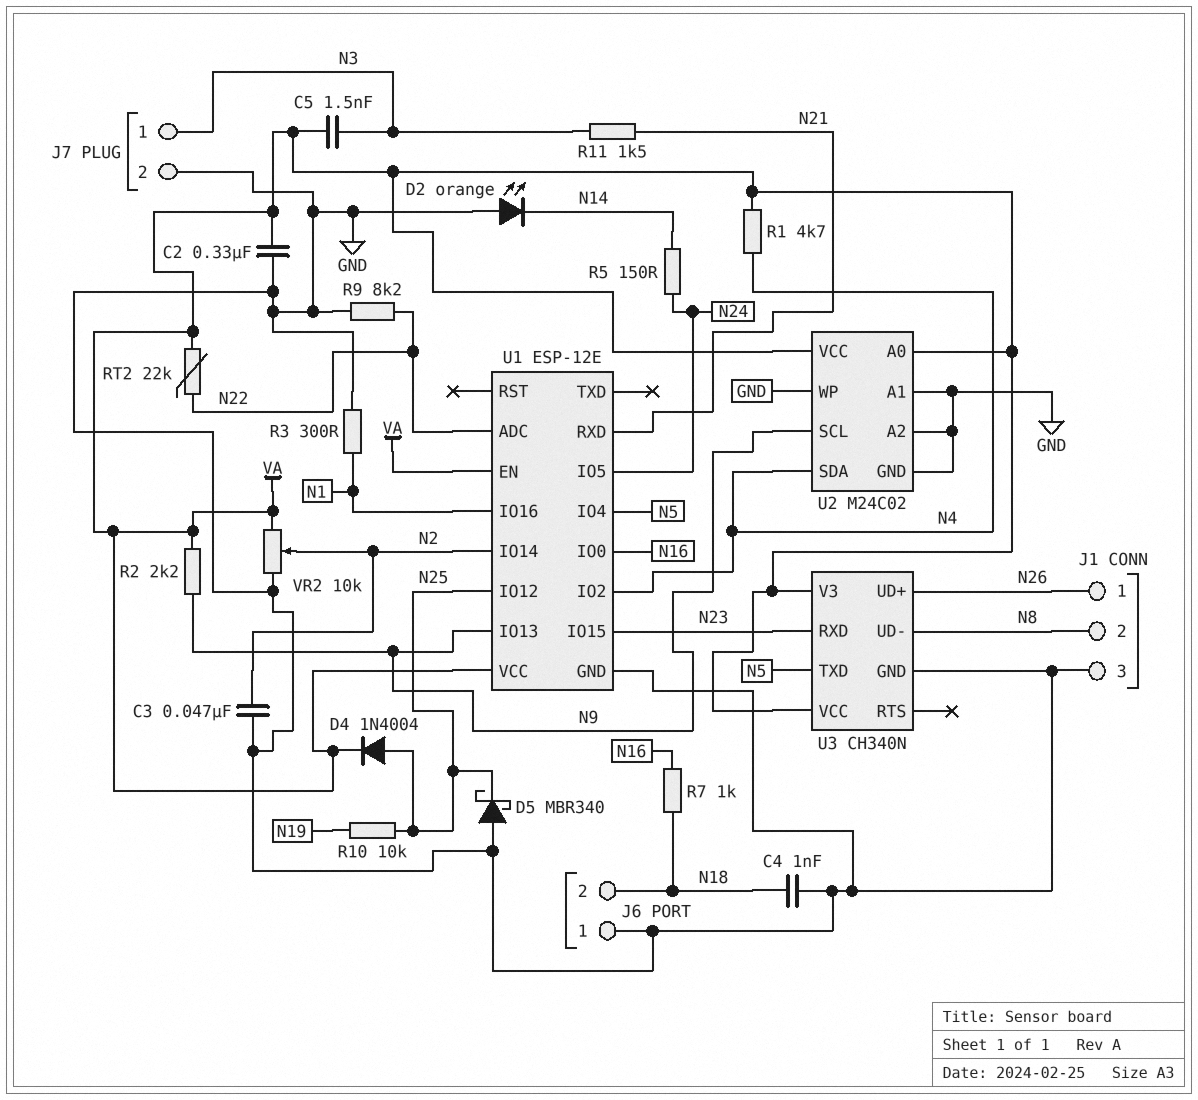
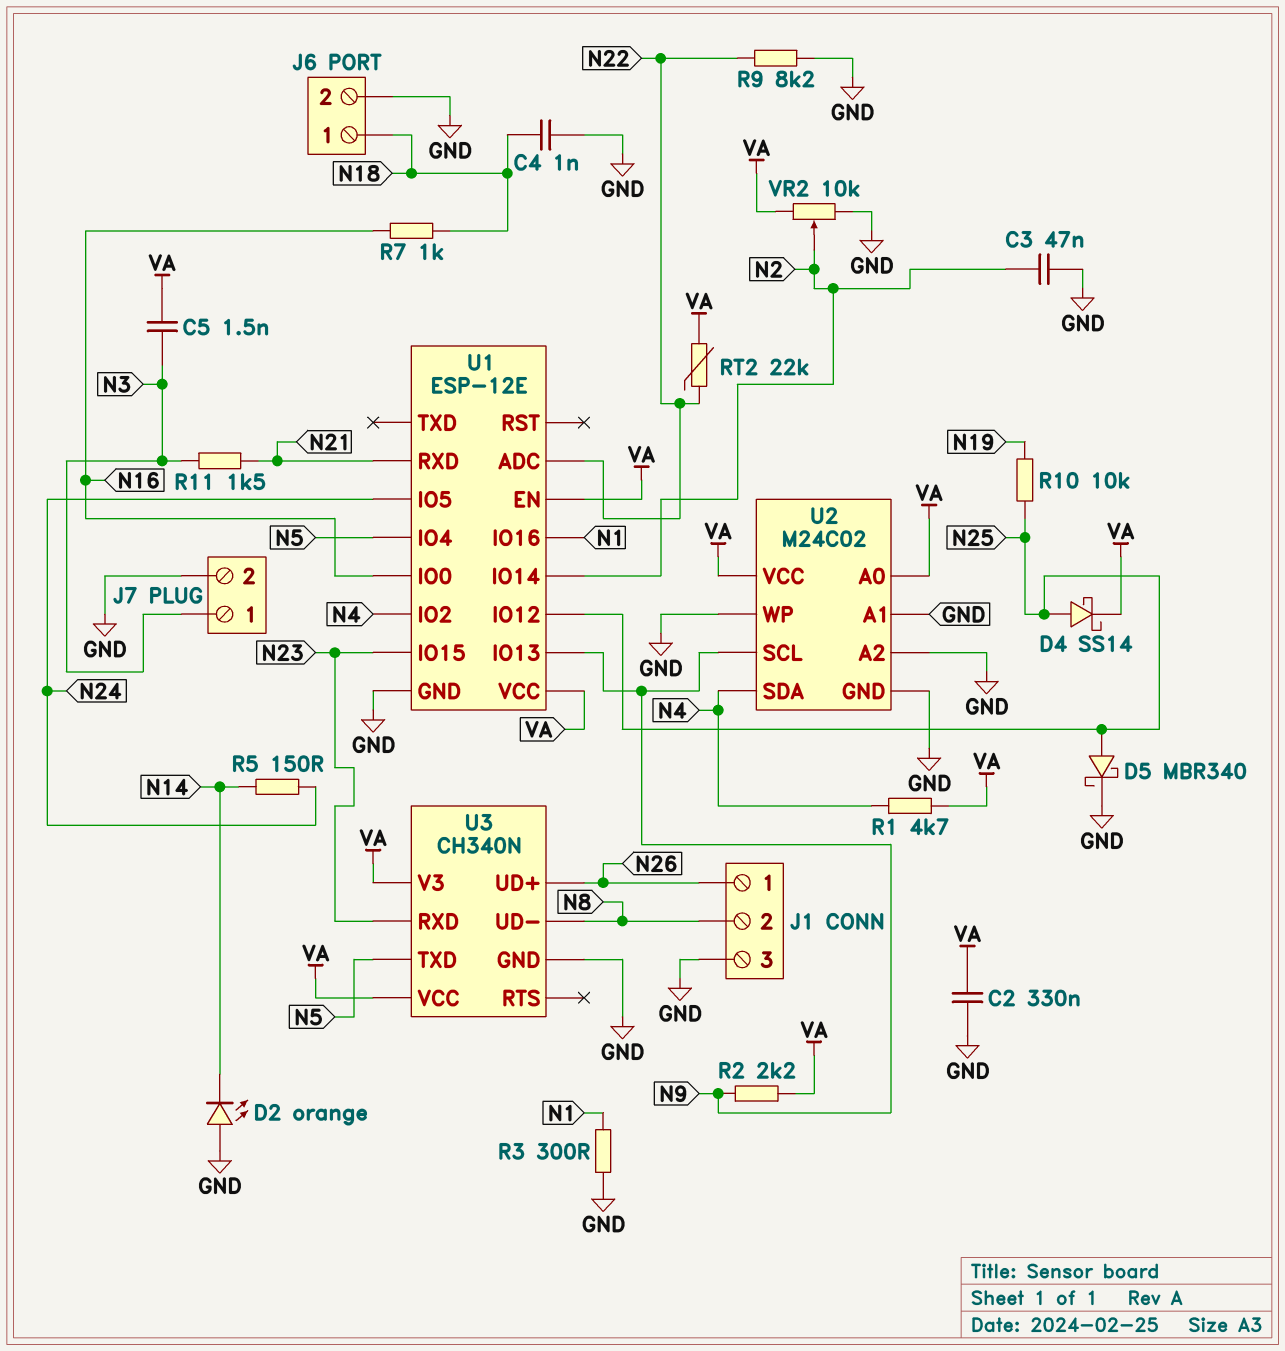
D4: diode 1N4004 (A N25, K VA) -> schottky SS14 (A N25, K VA)
D5: schottky MBR340 (A GND, K N25) -> schottky MBR340 (A N25, K GND)
J6 pin 1: GND -> N18
J6 pin 2: N18 -> GND

